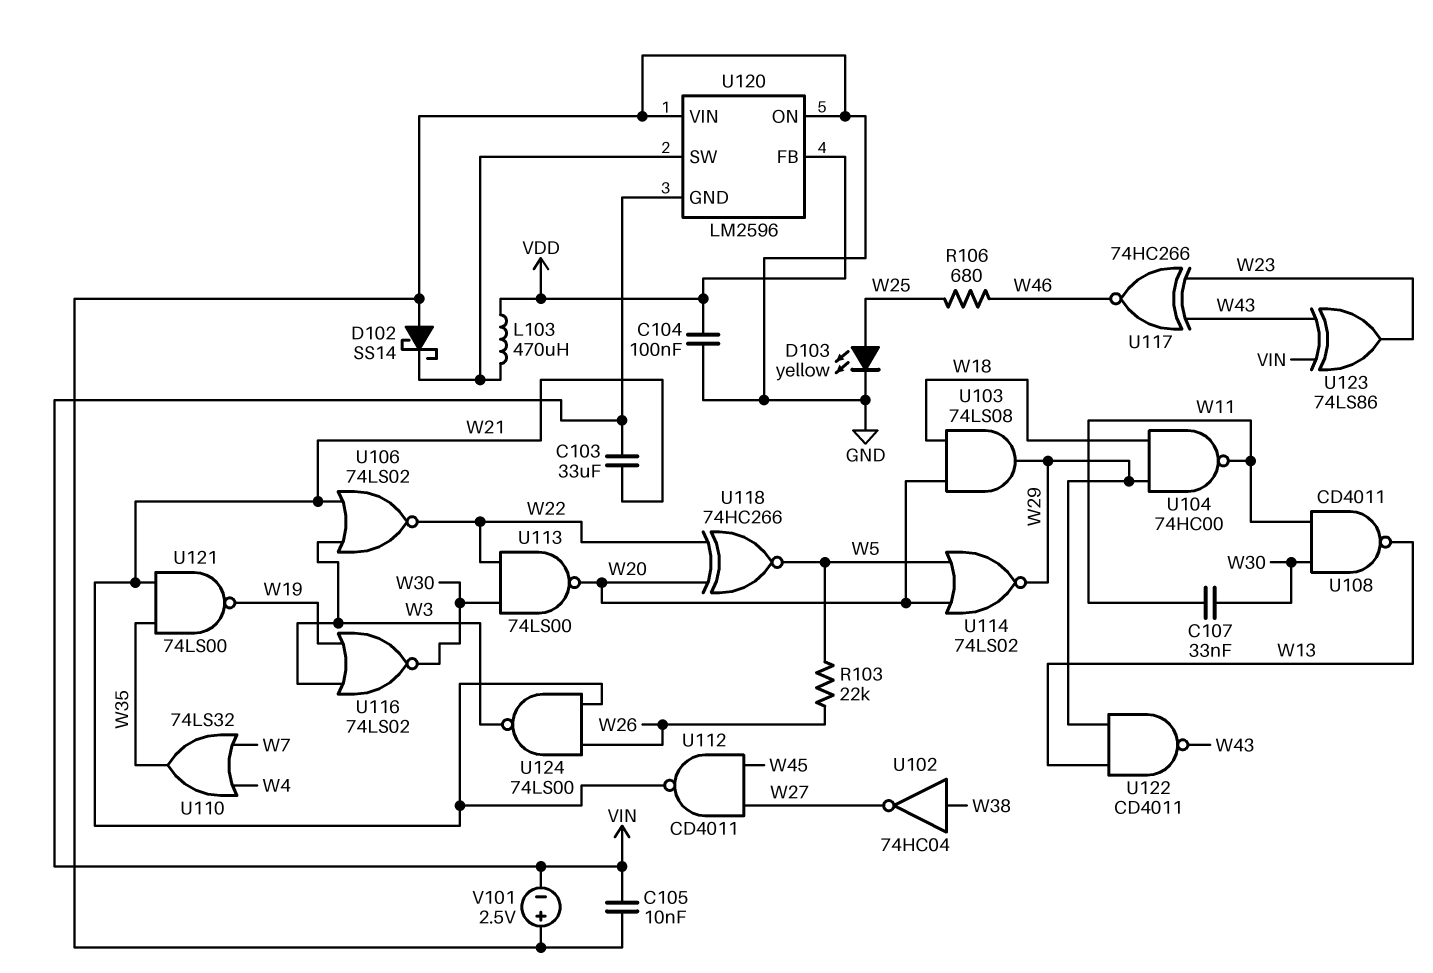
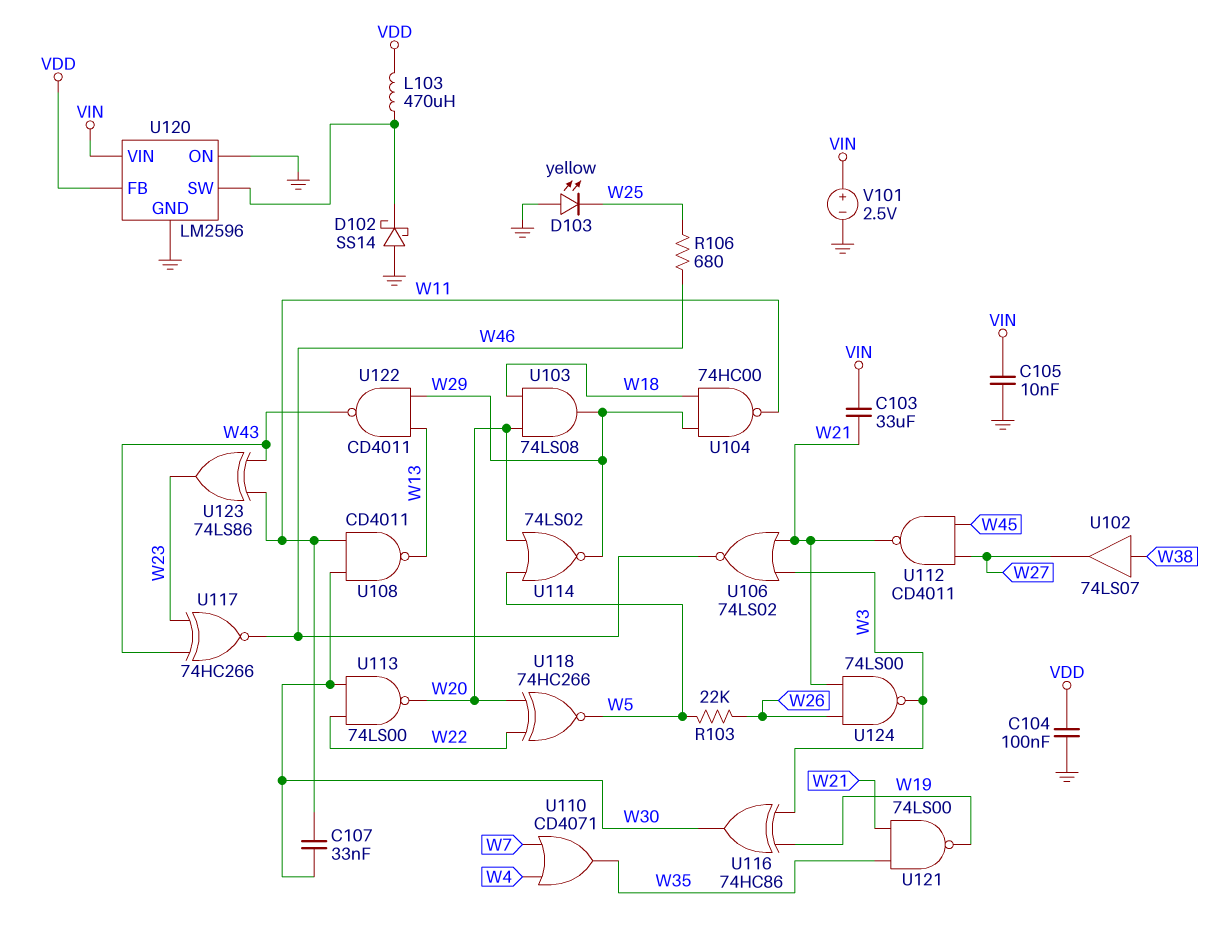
D103: LED yellow (A W25, K GND) -> LED yellow (A GND, K W25)
U102: NOT 74HC04 (in W38, out W27) -> buffer 74LS07 (in W38, out W27)
U106: NOR 74LS02 (in W3, in W21, out W22) -> NOR 74LS02 (in W3, in W21, out W46)
U110: OR 74LS32 (in W4, in W7, out W35) -> OR CD4071 (in W4, in W7, out W35)
U116: NOR 74LS02 (in W3, in W19, out W30) -> XOR 74HC86 (in W3, in W19, out W30)
U120 pin GND: VIN -> GND
U120 pin VIN: GND -> VIN
U123: XOR 74LS86 (in VIN, in W43, out W23) -> XOR 74LS86 (in W11, in W43, out W23)
V101: 2.5V (plus GND, minus VIN) -> 2.5V (plus VIN, minus GND)

